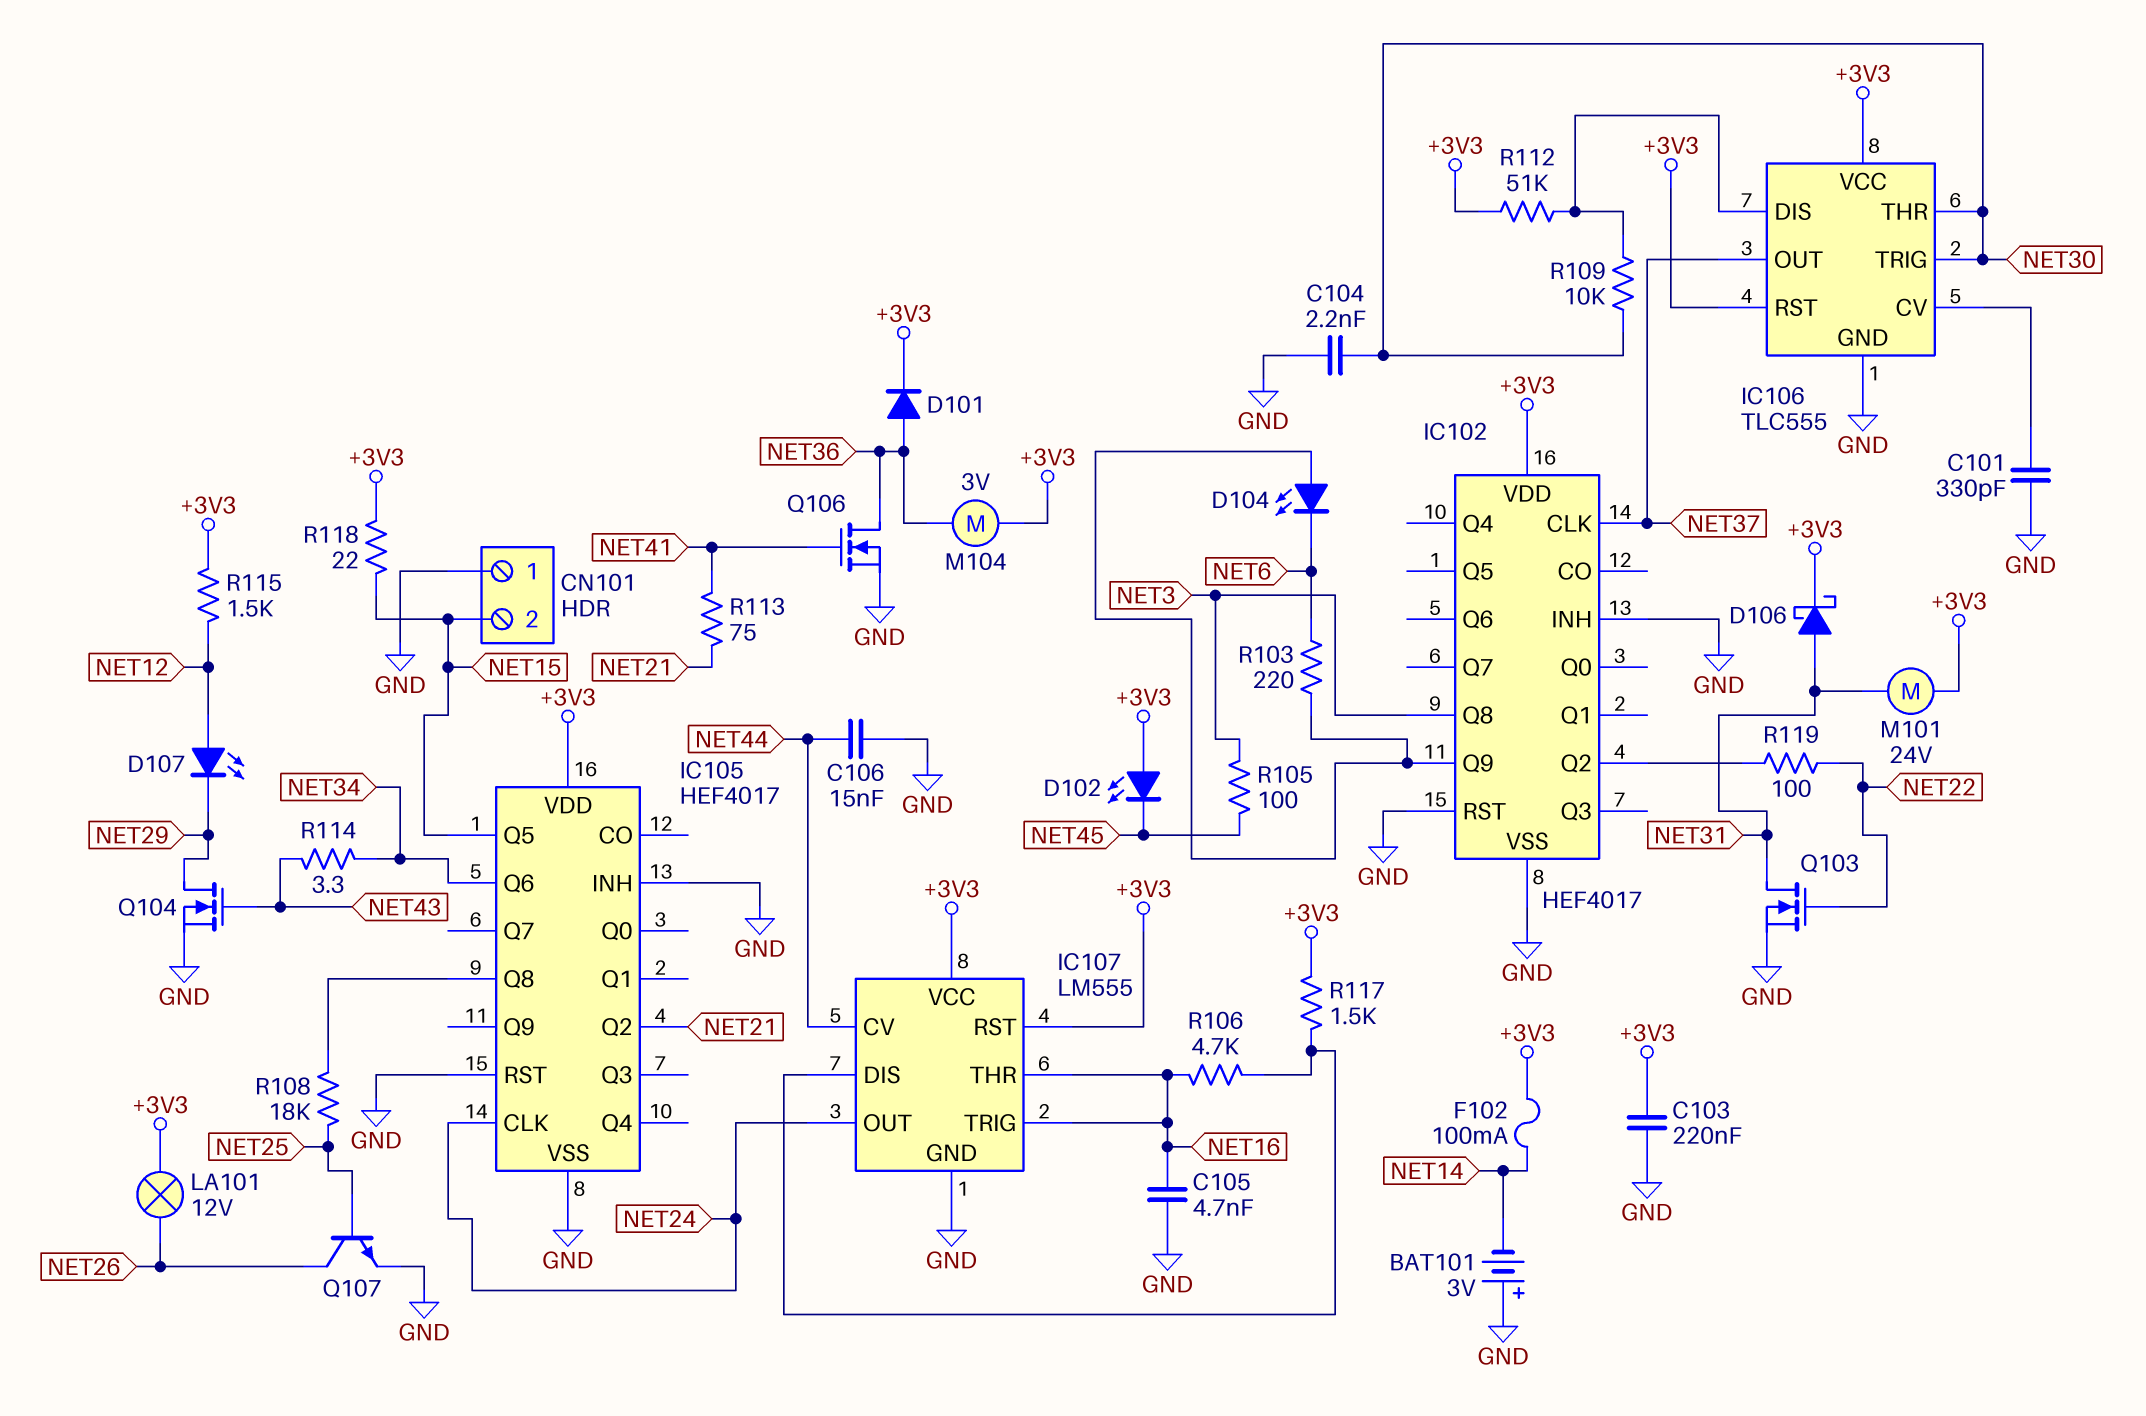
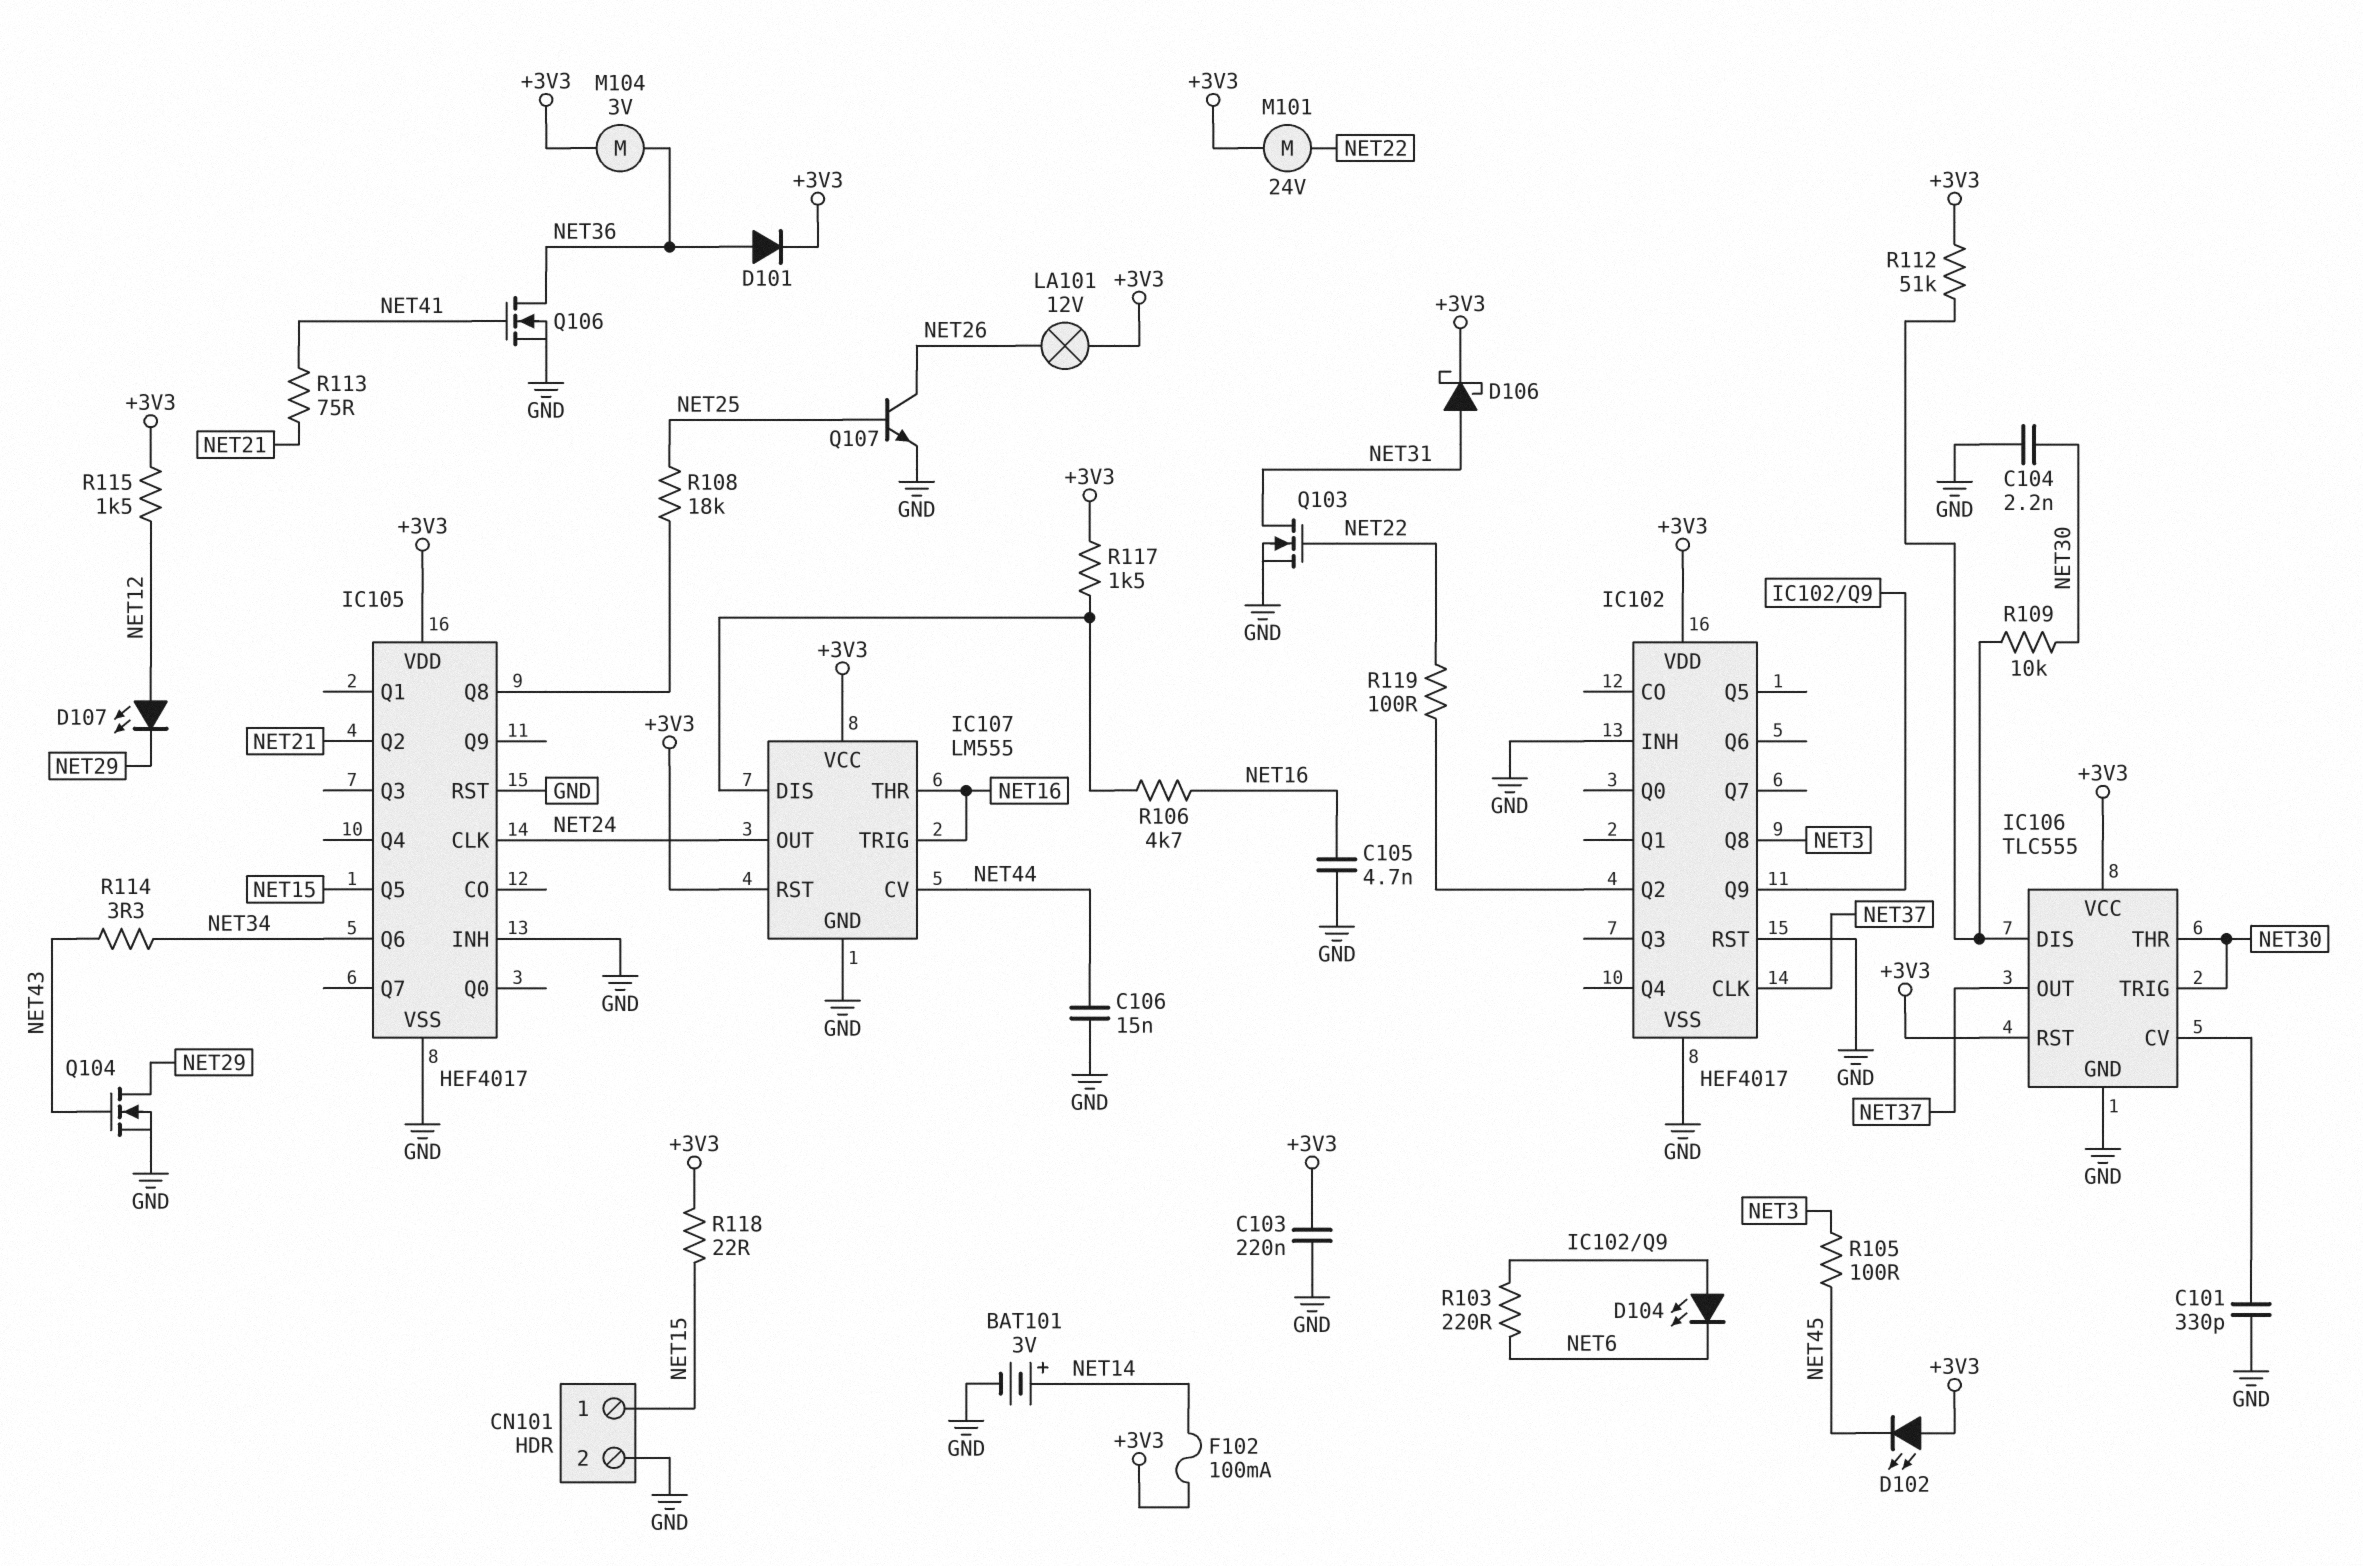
BAT101: 3V (plus GND, minus NET14) -> 3V (plus NET14, minus GND)
CN101 pin 1: GND -> NET15
CN101 pin 2: NET15 -> GND
M101: motor 24V (+3V3, NET31) -> motor 24V (+3V3, NET22)

